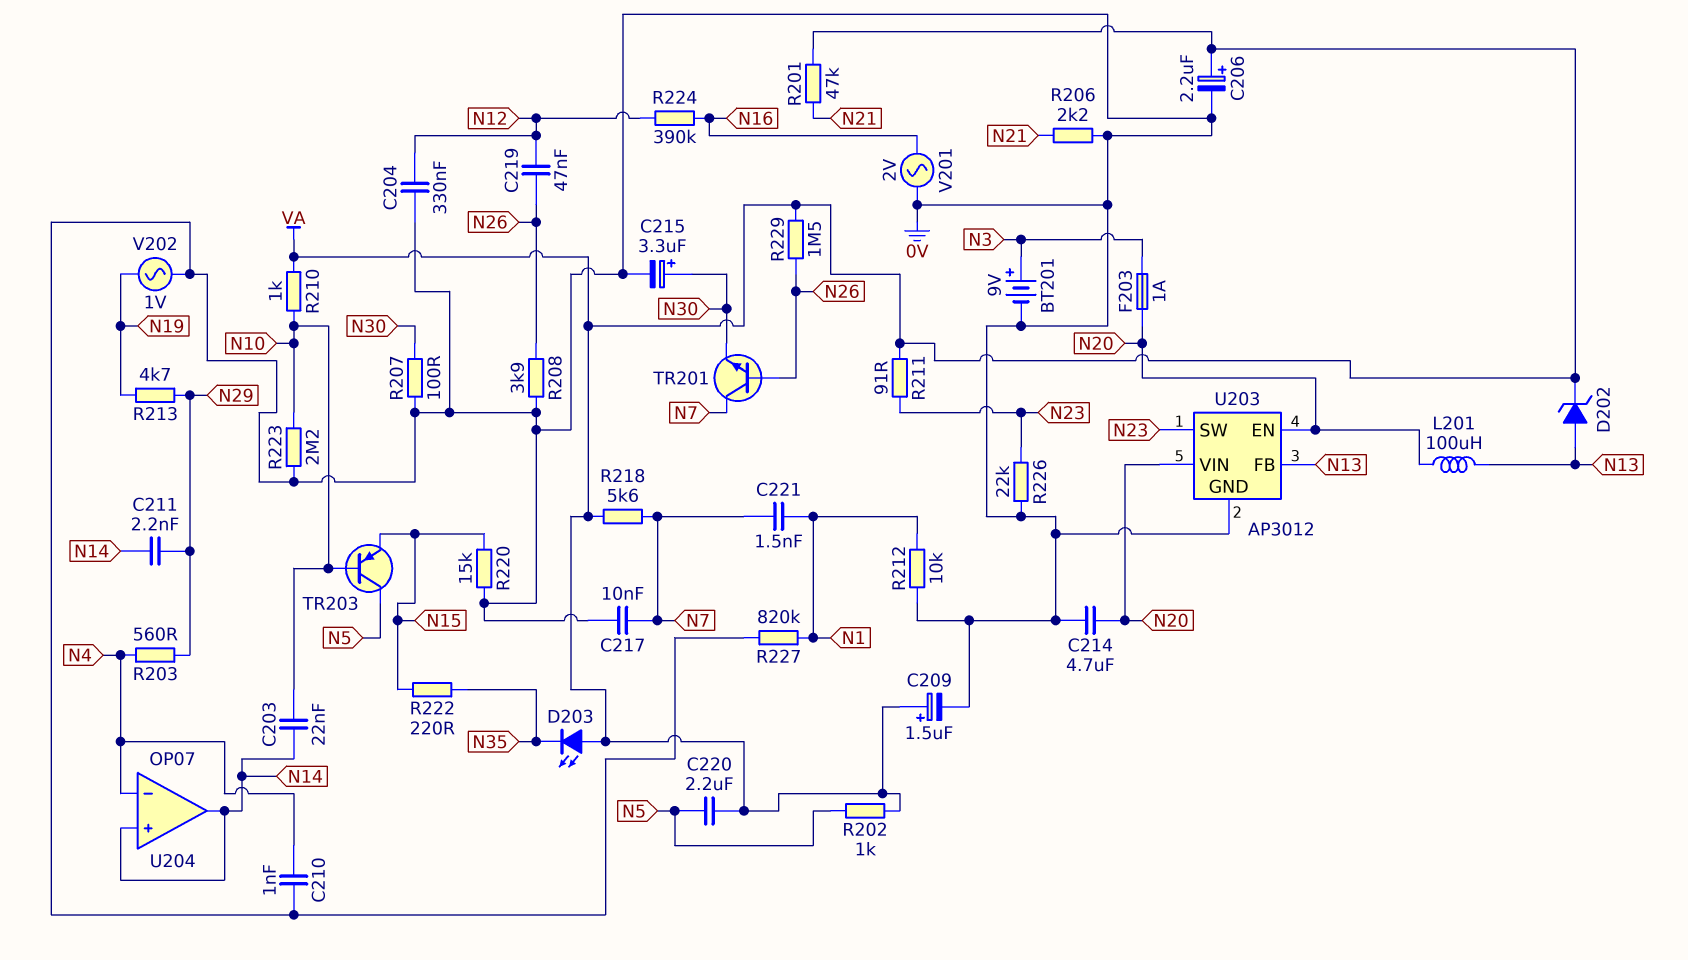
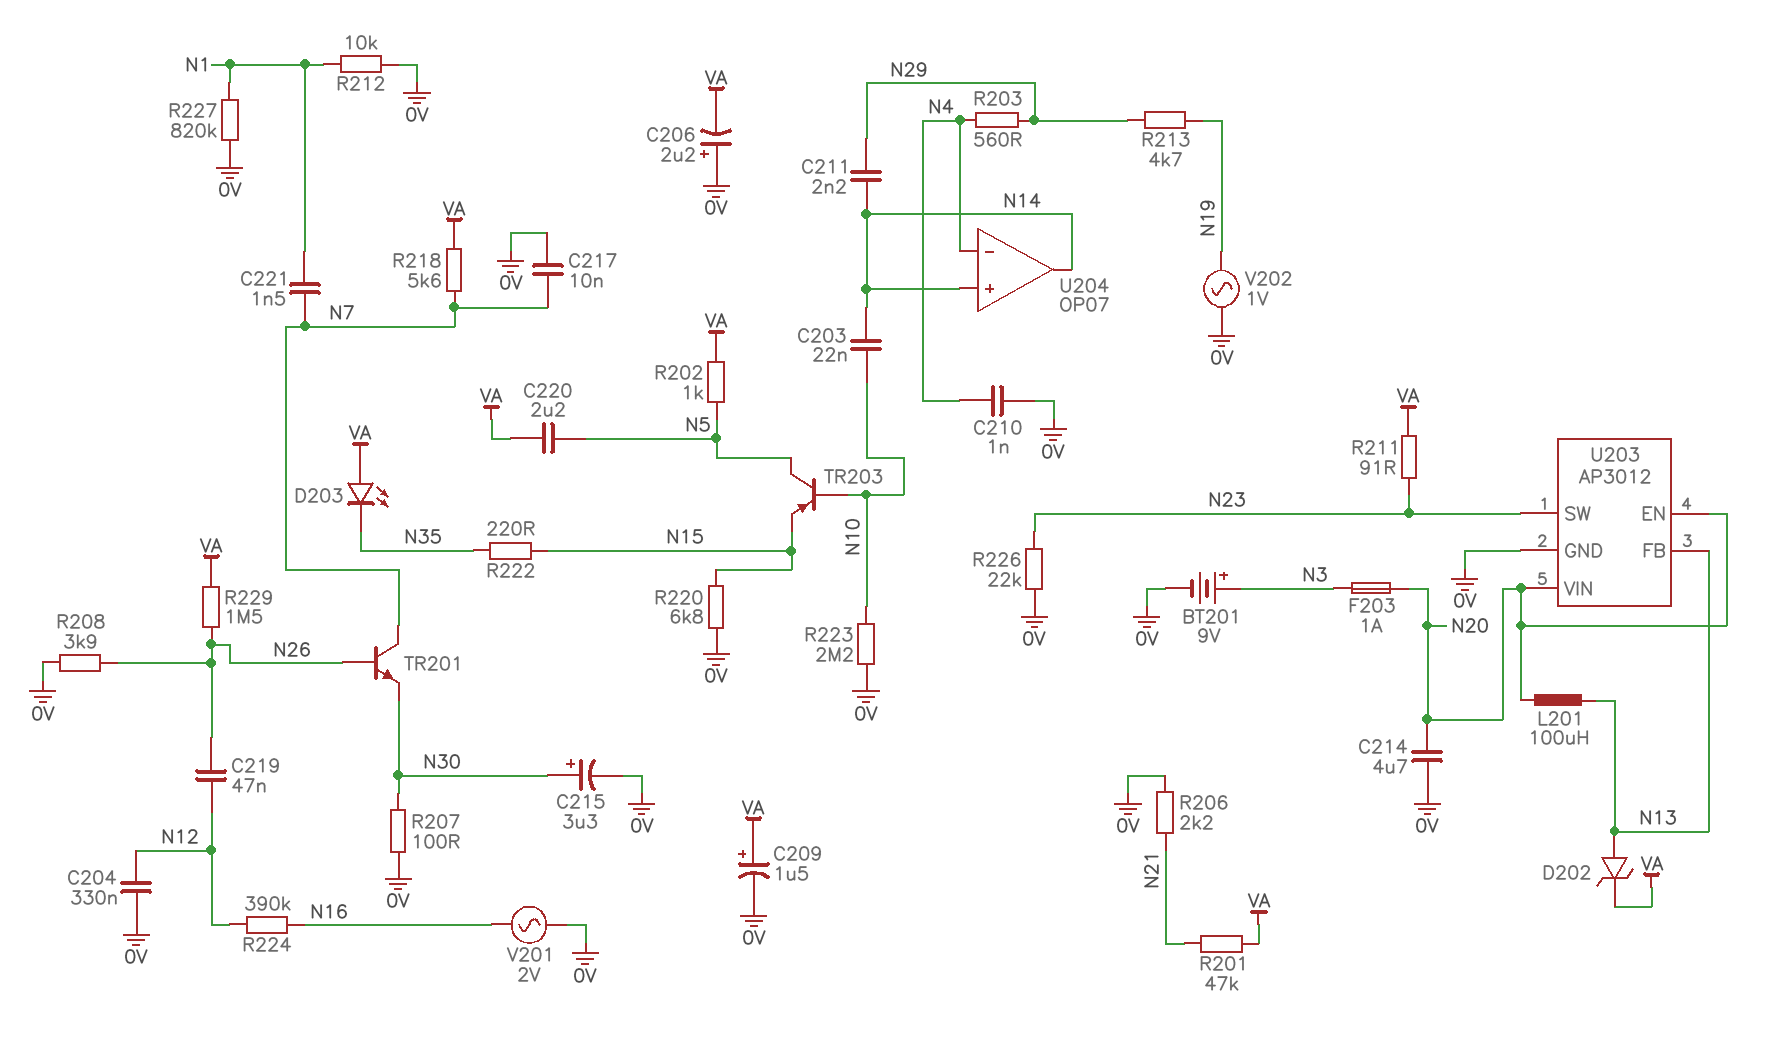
C206: 2.2uF (plus VA, minus 0V) -> 2.2uF (plus 0V, minus VA)
R210: 1k (N10, VA) -> none
R220: 15k (0V, N15) -> 6.8k (0V, N15)

